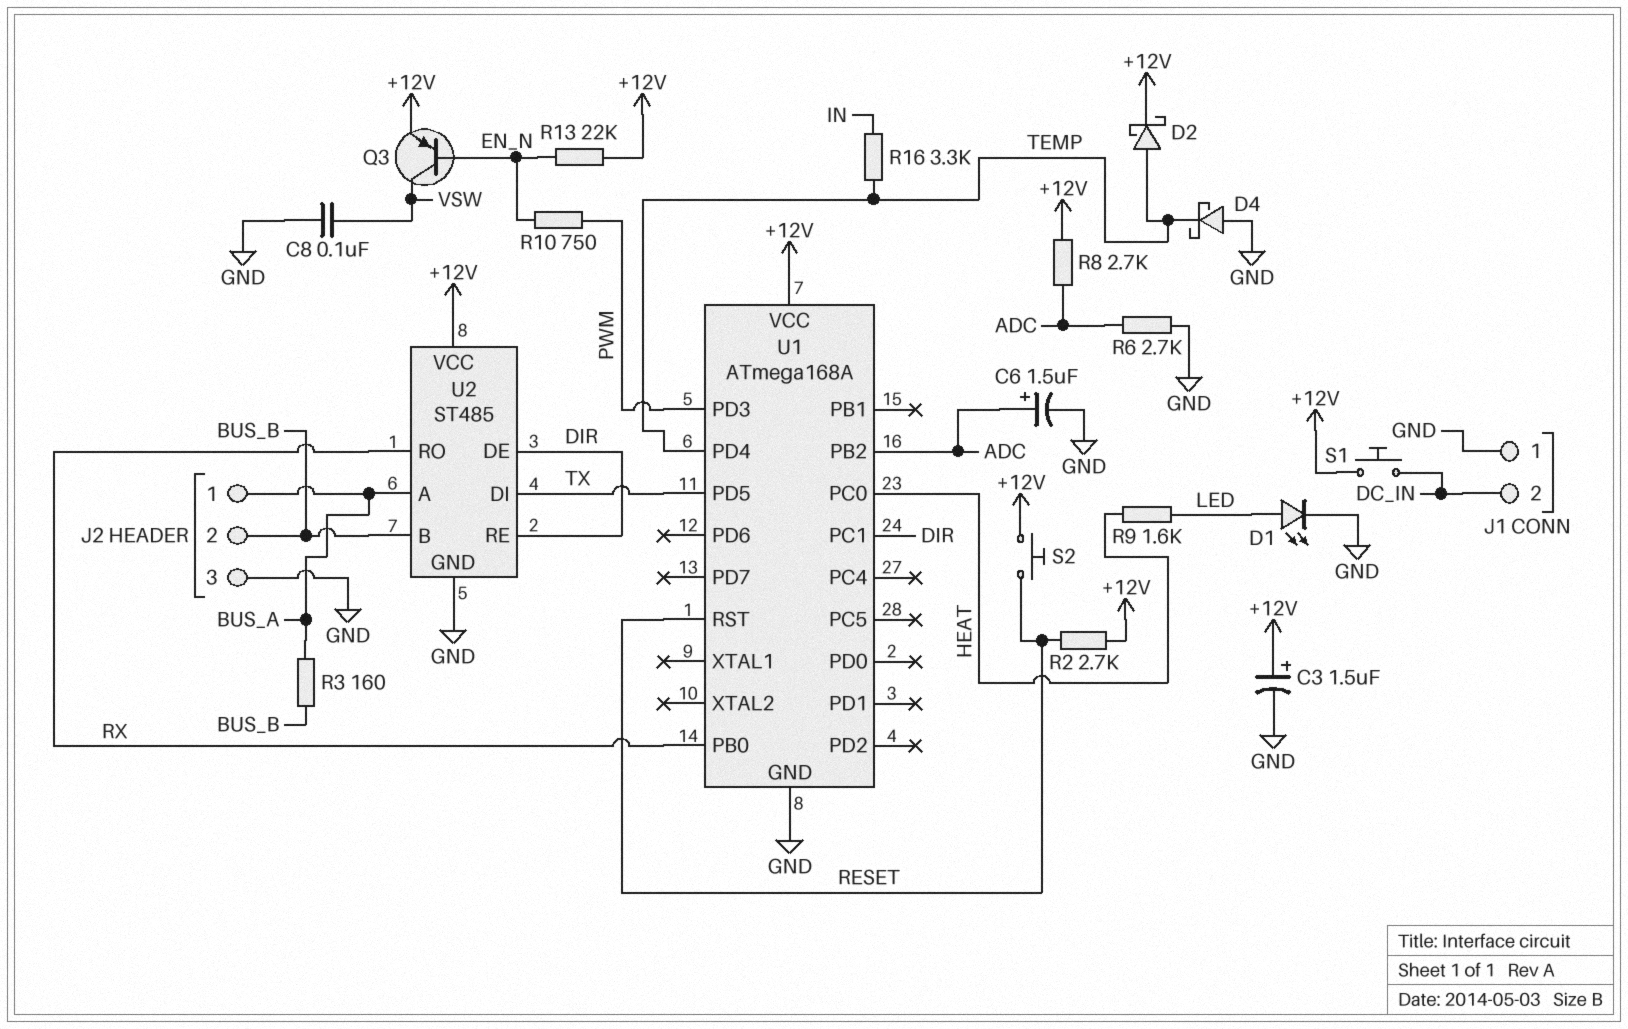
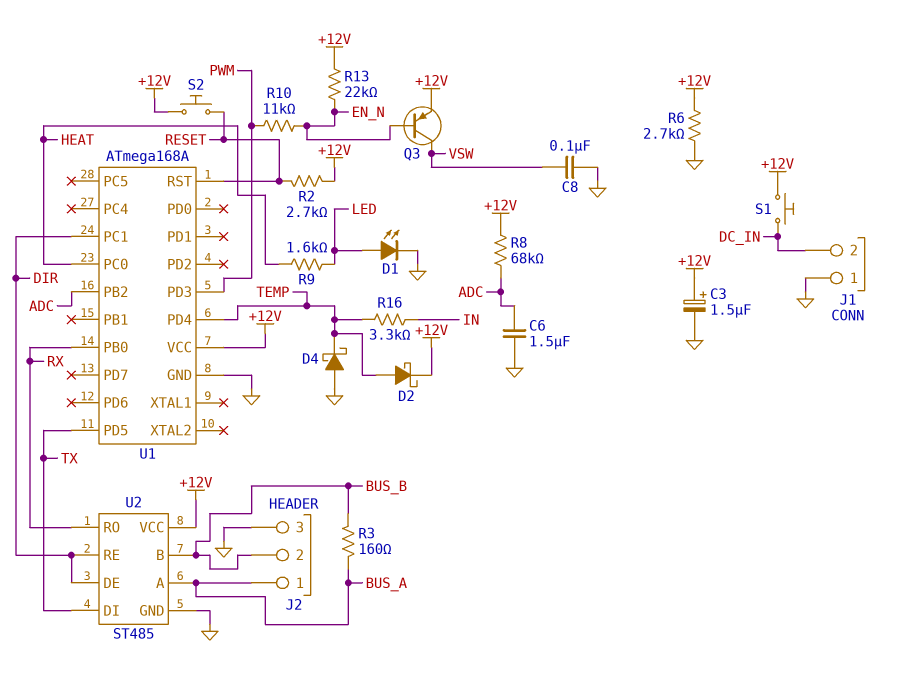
C6: 1.5uF (plus ADC, minus GND) -> 1.5uF (ADC, GND)
R6: 2.7k (ADC, GND) -> 2.7k (+12V, GND)
R8: 2.7k (+12V, ADC) -> 68k (+12V, ADC)
R10: 750 (EN_N, PWM) -> 11k (EN_N, PWM)

